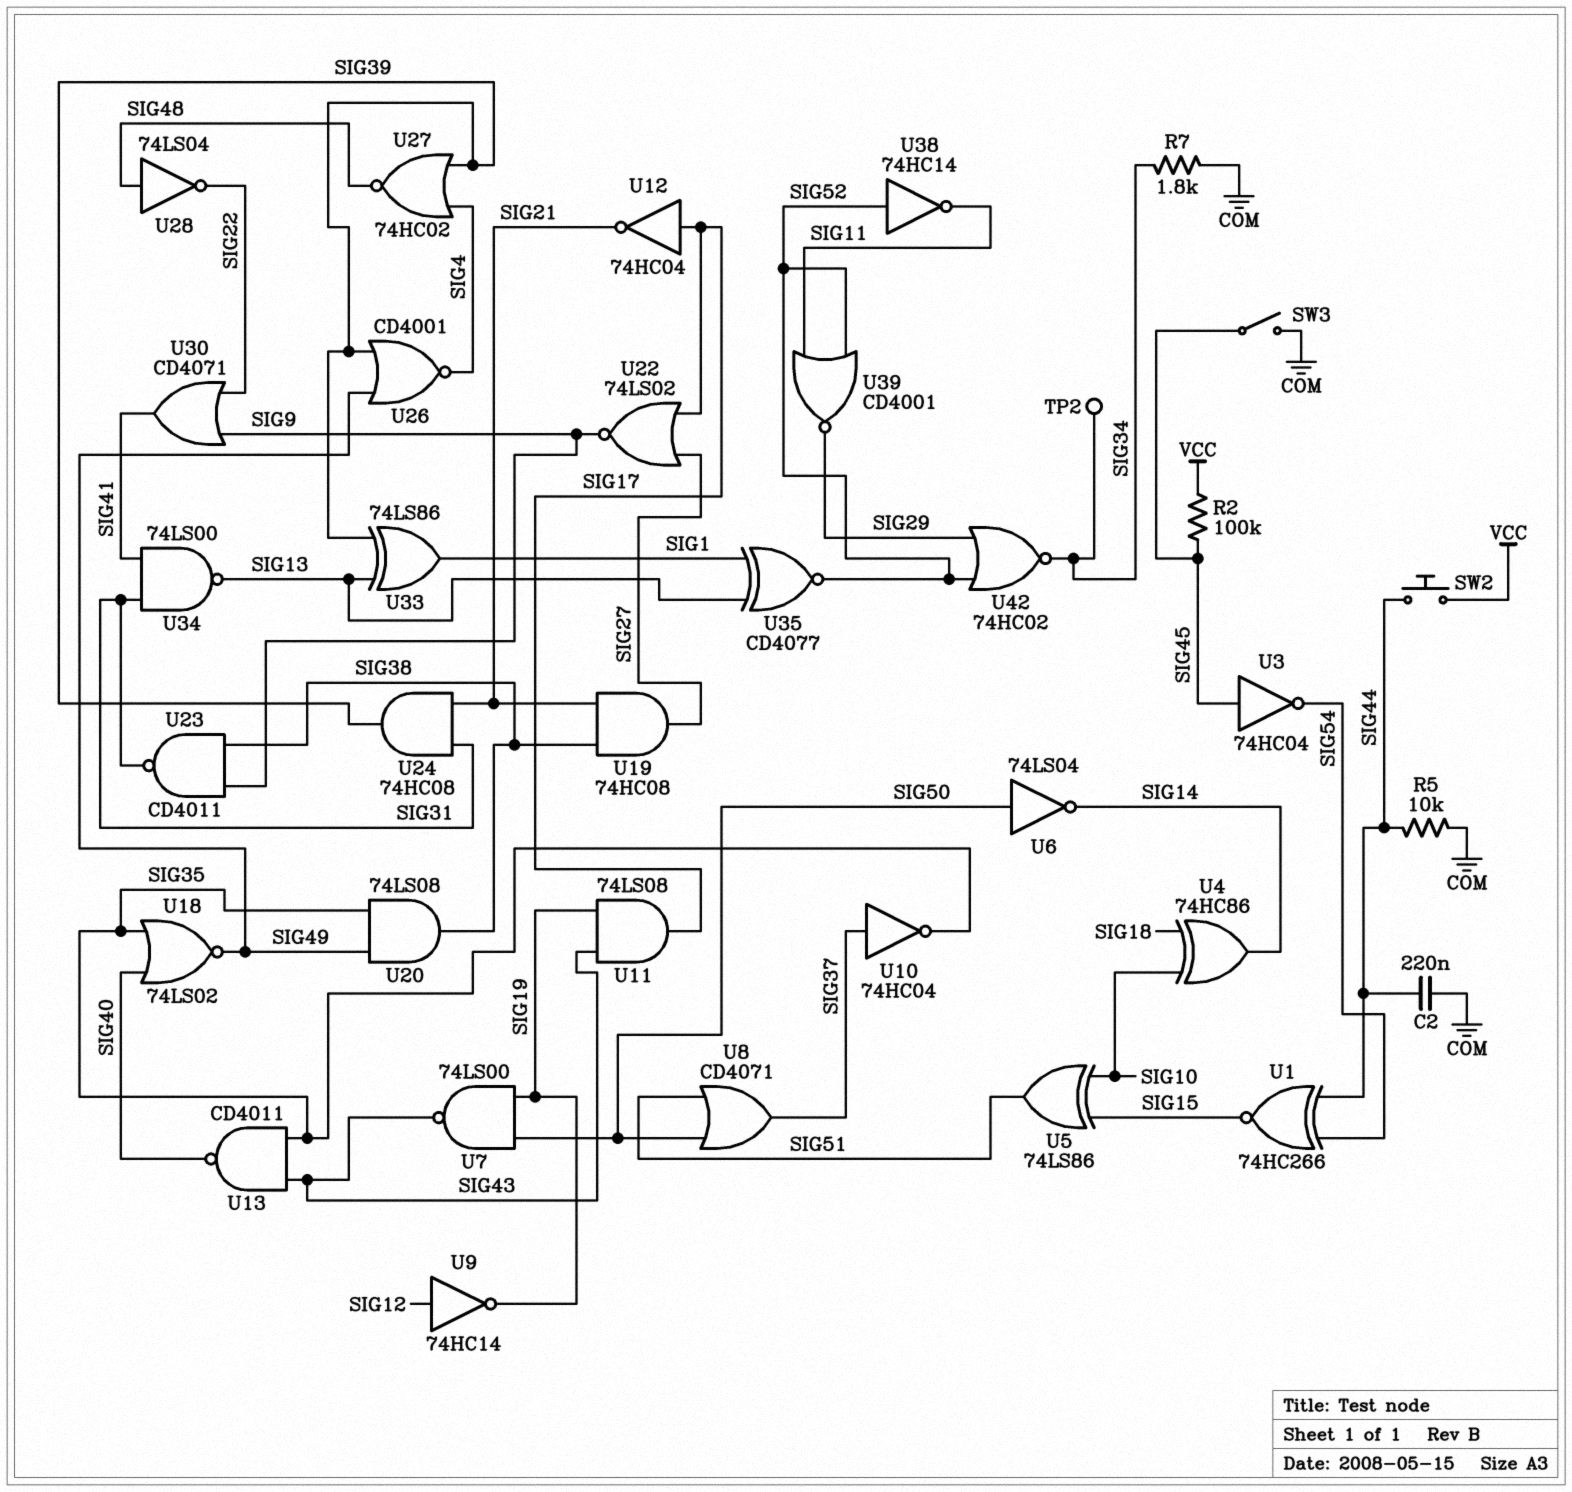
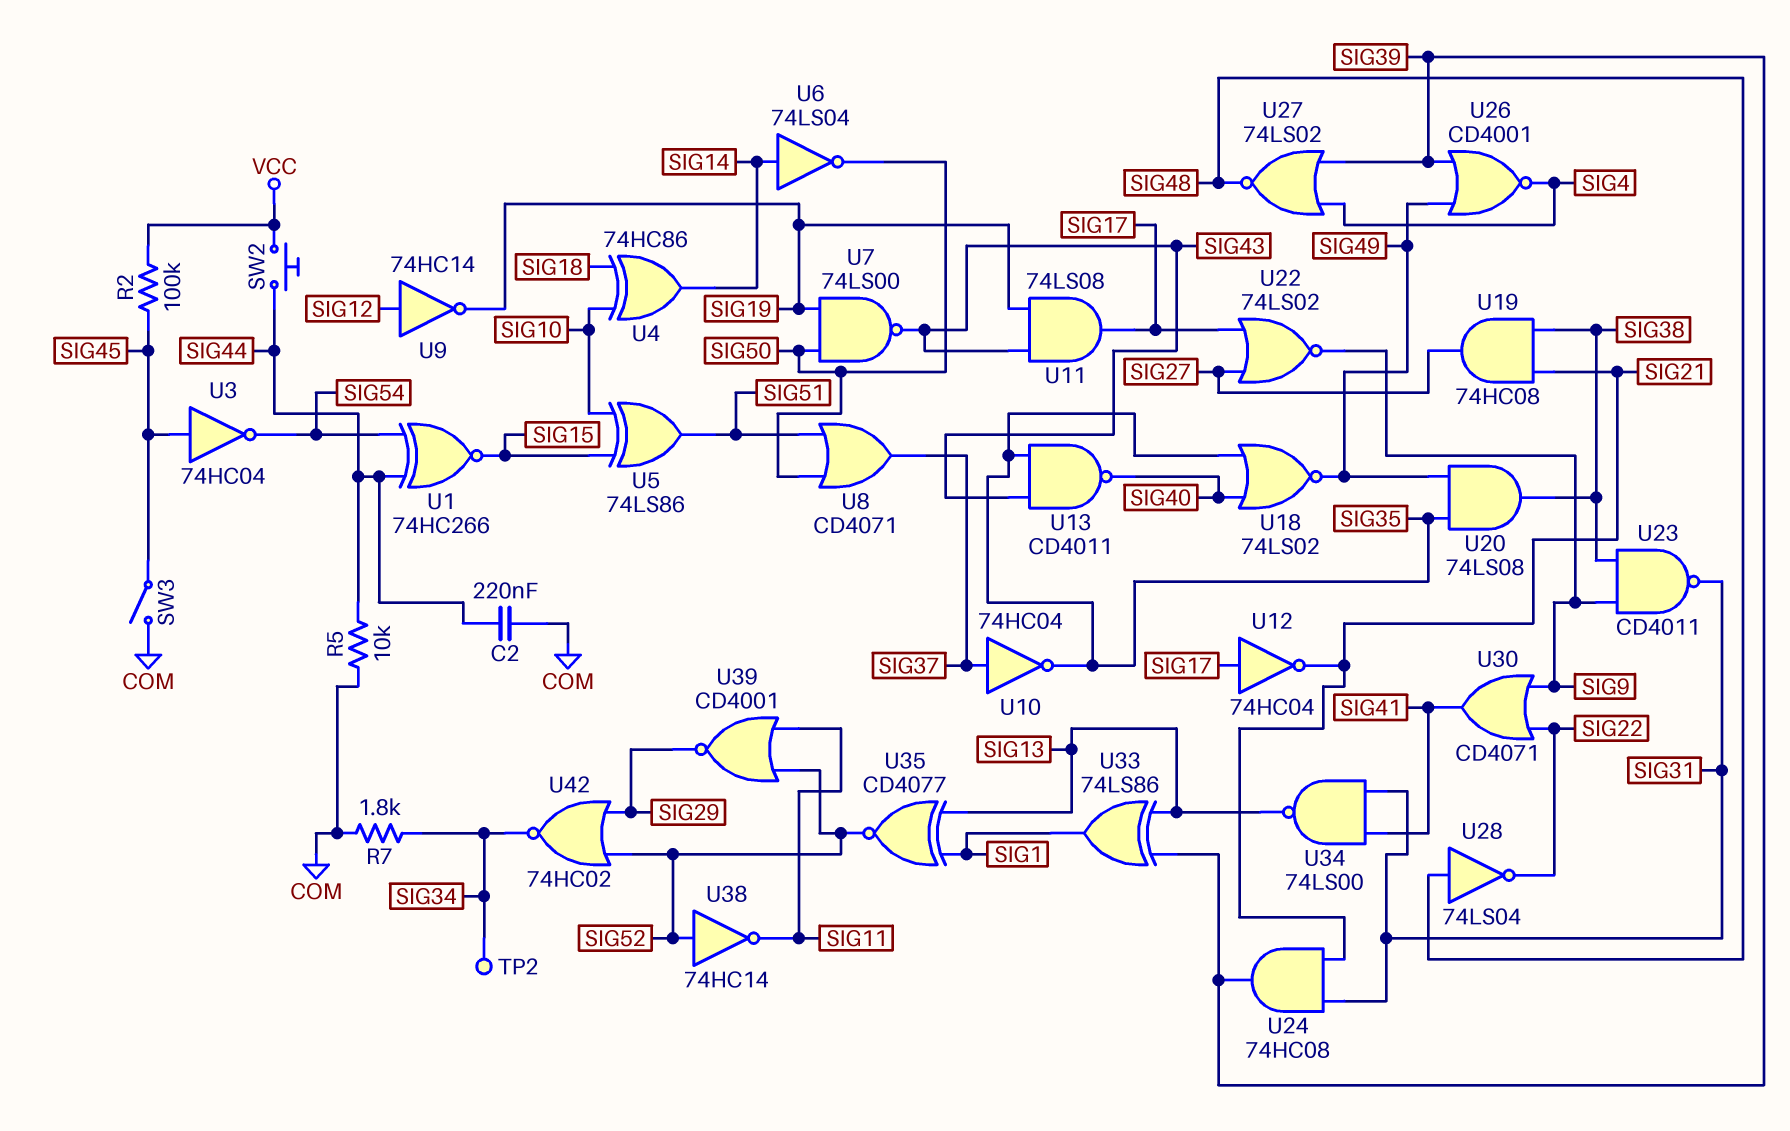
U6: NOT 74LS04 (in SIG50, out SIG14) -> NOT 74LS04 (in SIG14, out SIG50)
U27: NOR 74HC02 (in SIG4, in SIG39, out SIG48) -> NOR 74LS02 (in SIG4, in SIG39, out SIG48)

